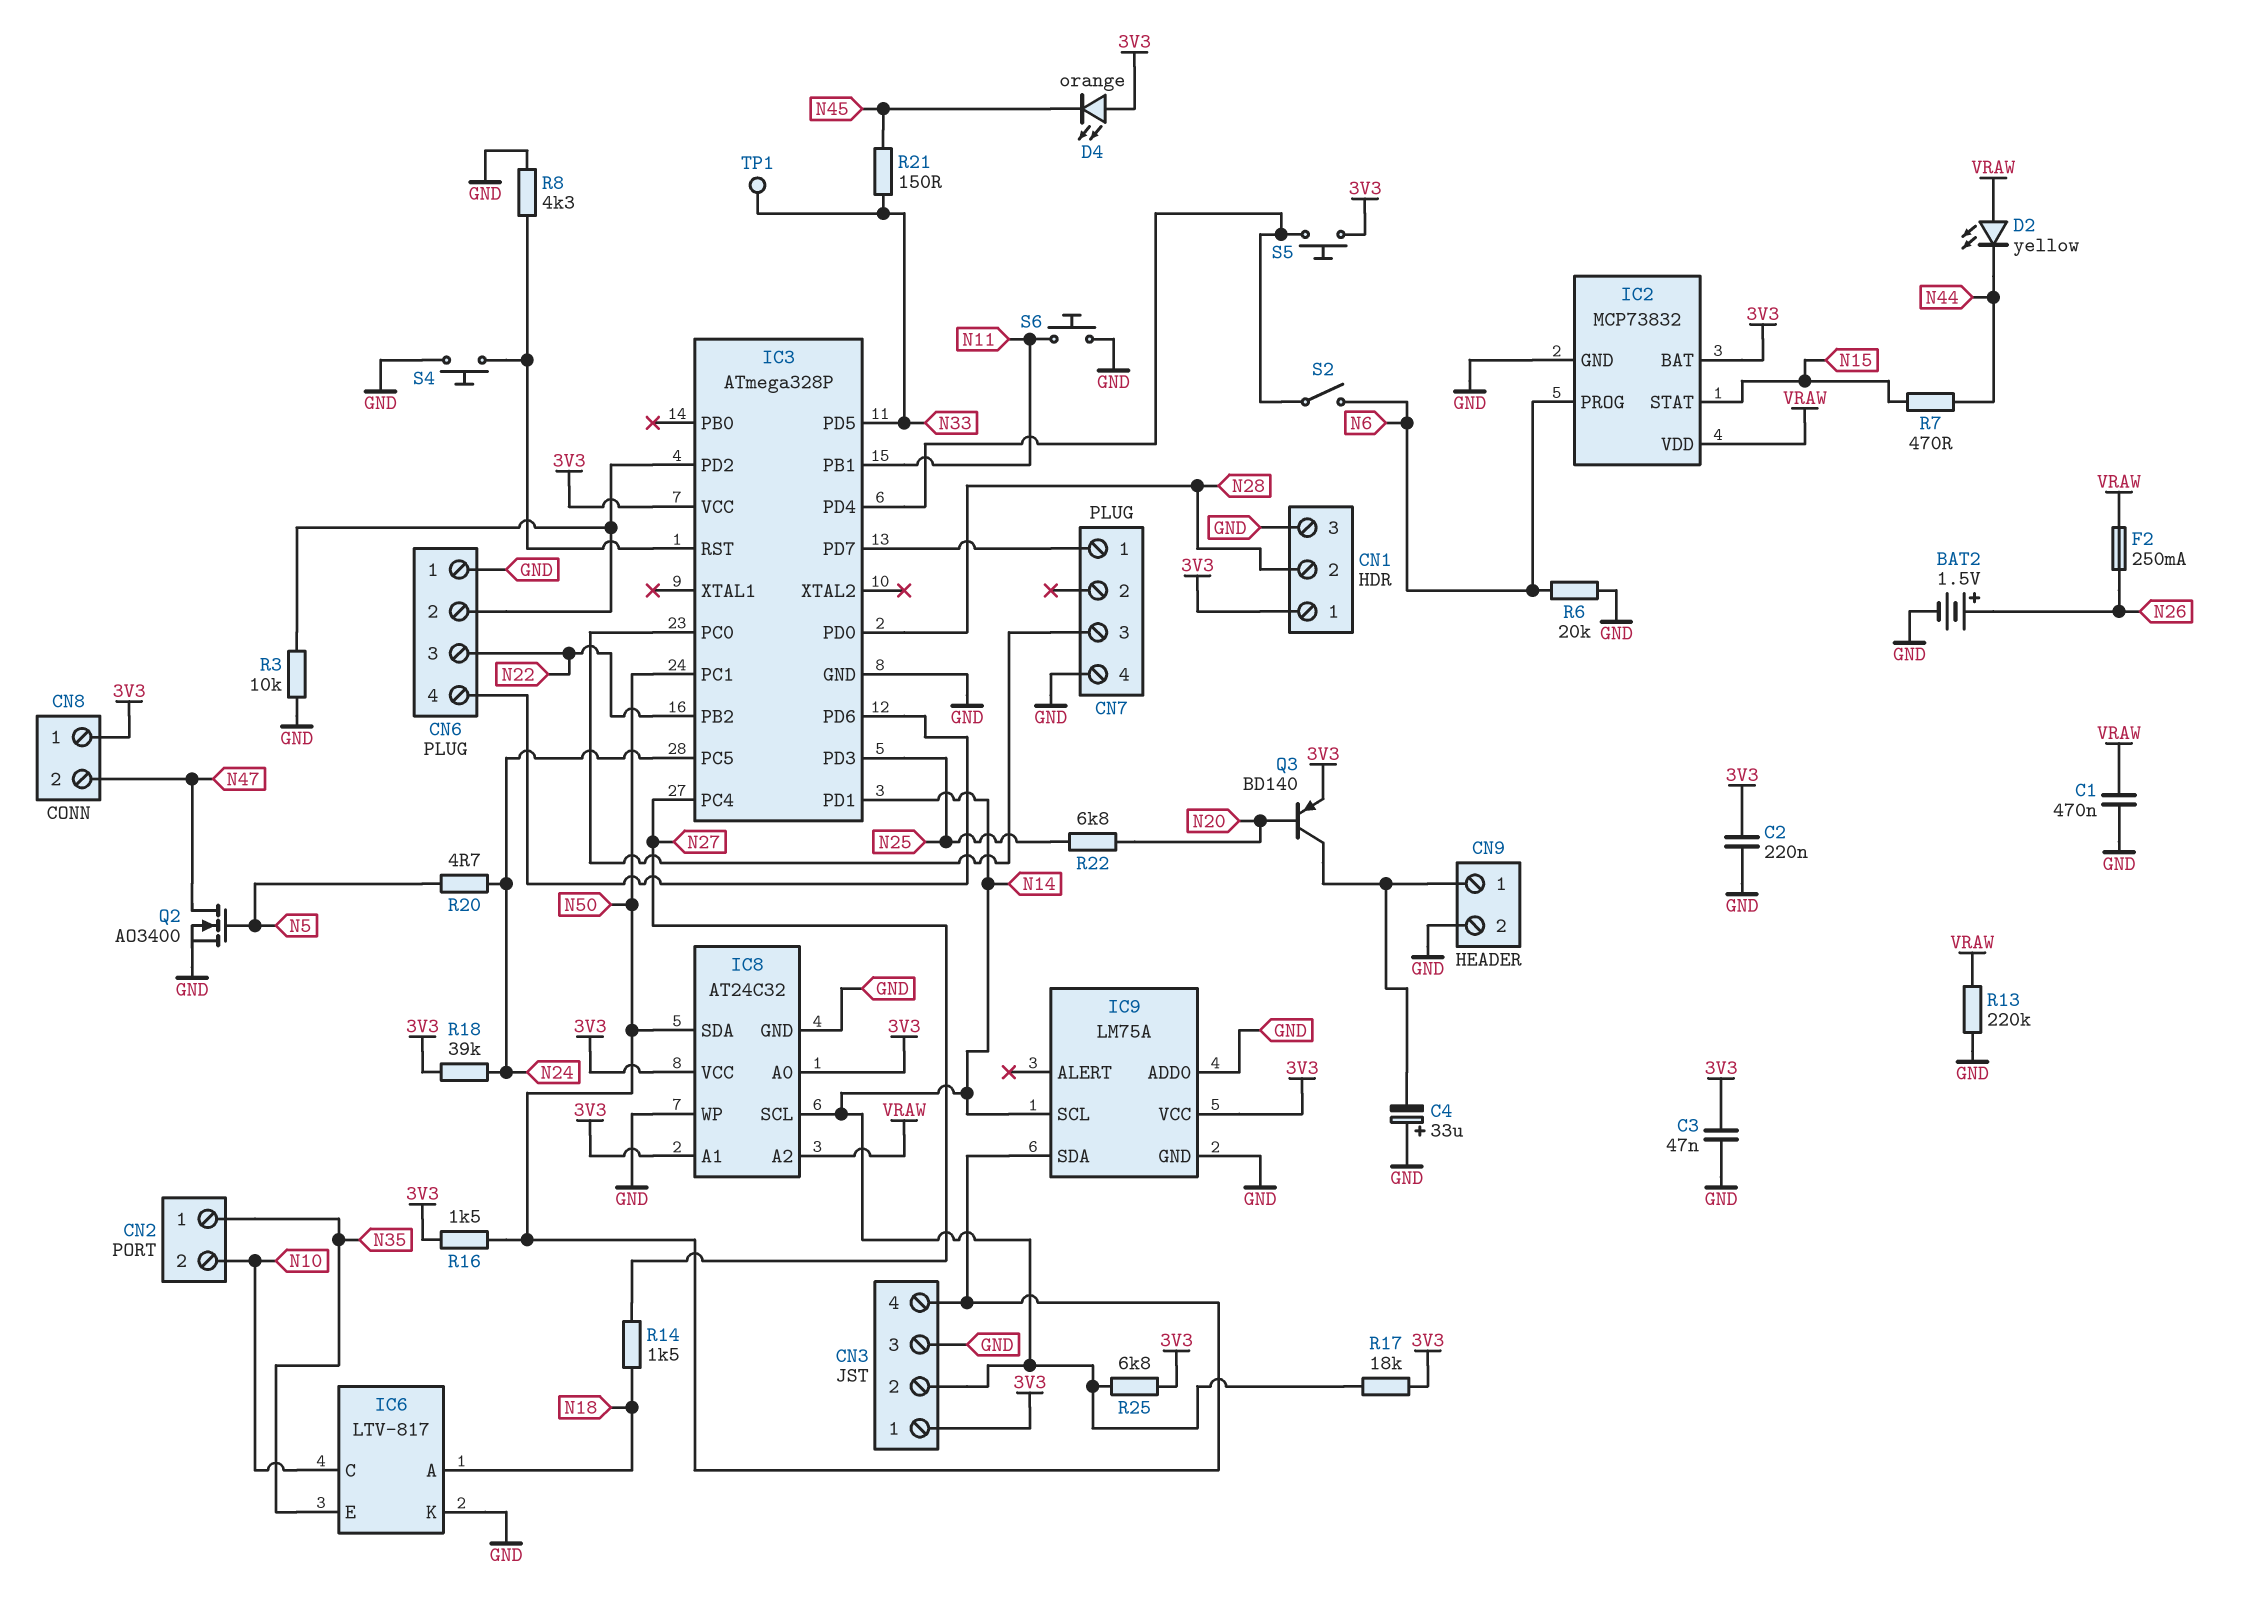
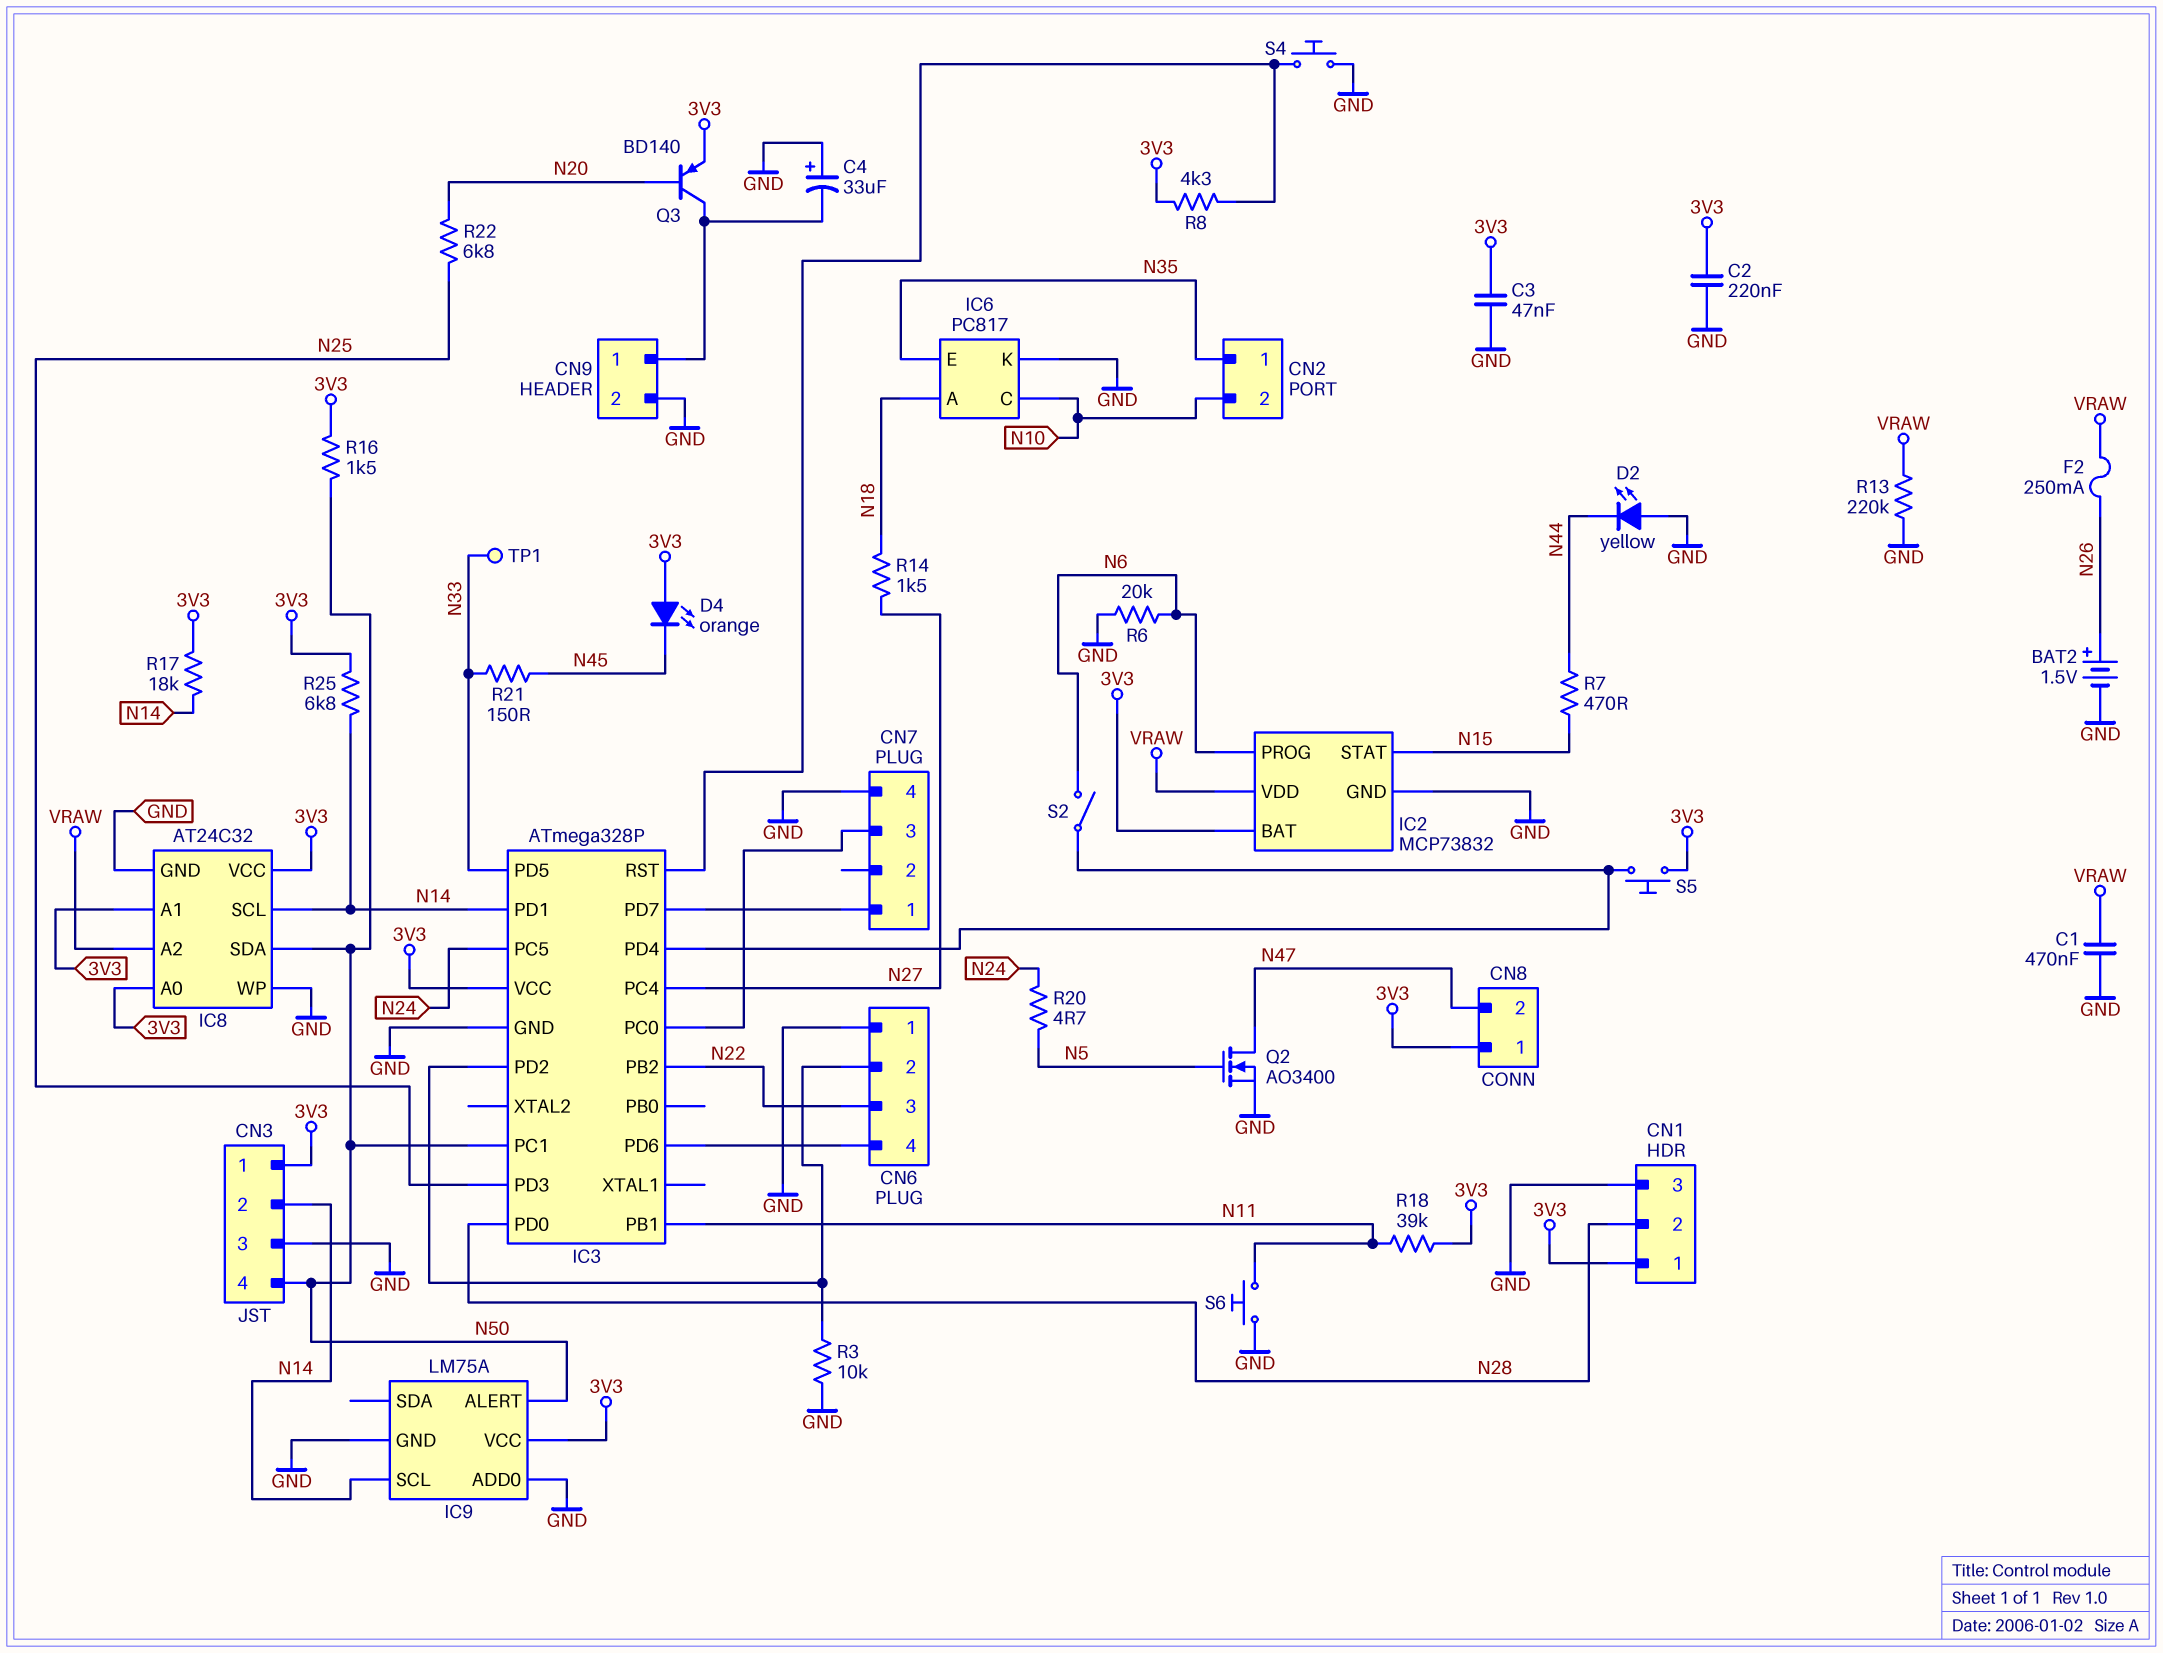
D2: LED yellow (A VRAW, K N44) -> LED yellow (A GND, K N44)
IC6: LTV-817 -> PC817
IC9 pin ALERT: none -> N50
IC9 pin SDA: N50 -> none
R8: 4.3k (GND, IC3/RST) -> 4.3k (3V3, IC3/RST)
R18: 39k (3V3, N24) -> 39k (3V3, N11)

